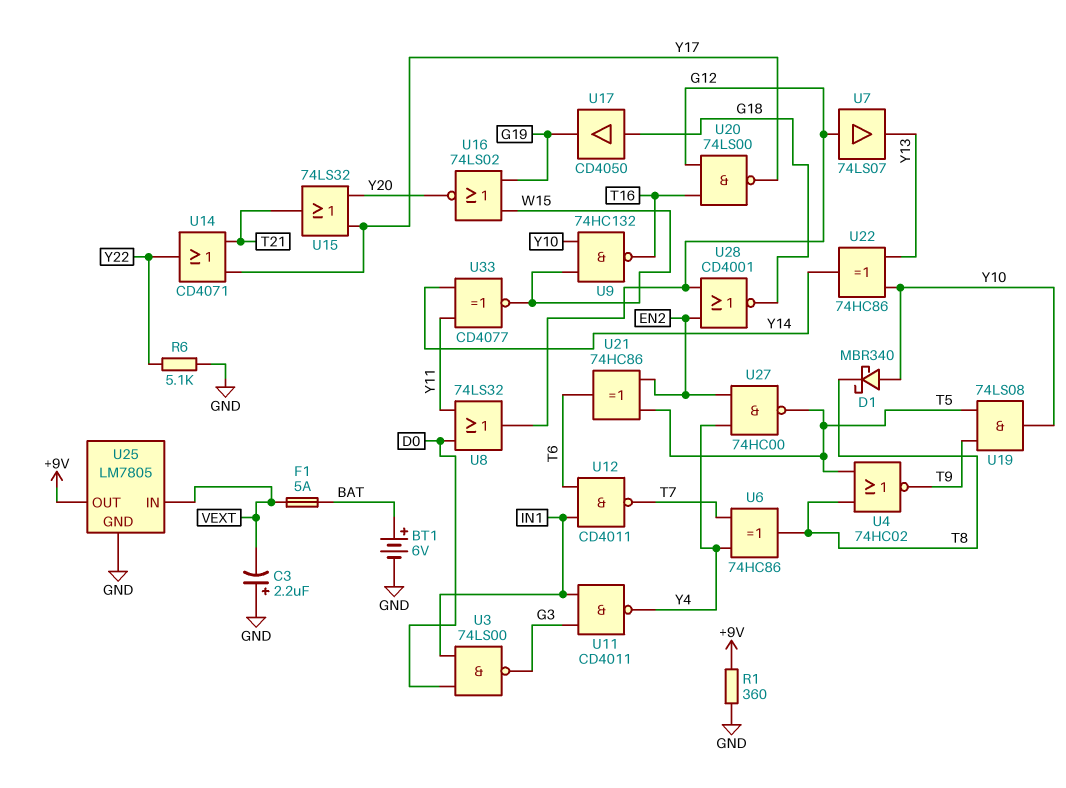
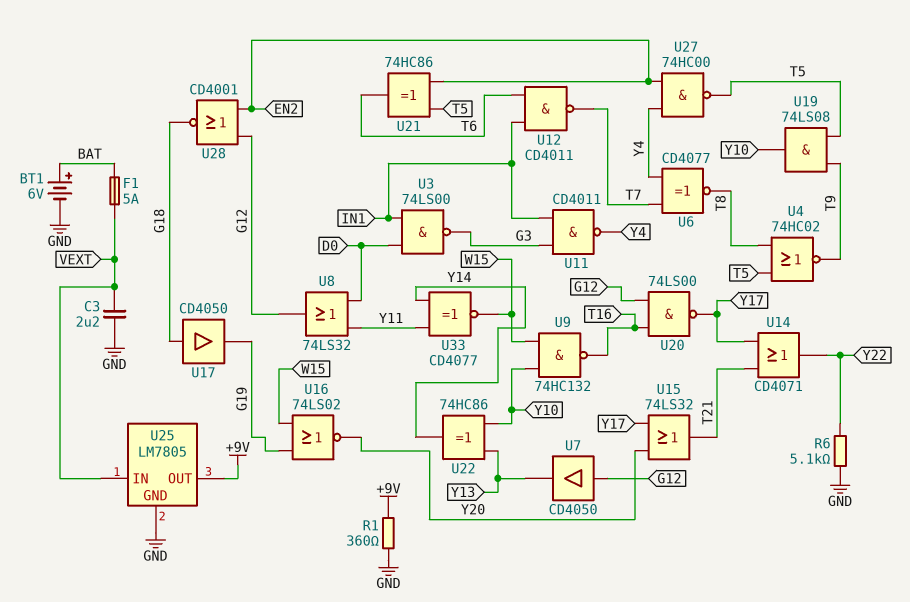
C3: 2.2uF (plus GND, minus VEXT) -> 2.2uF (GND, VEXT)
D1: schottky MBR340 (A Y10, K T8) -> none
U6: XOR 74HC86 (in T7, in Y4, out T8) -> XNOR CD4077 (in T7, in Y4, out T8)
U7: buffer 74LS07 (in G12, out Y13) -> buffer CD4050 (in G12, out Y13)

